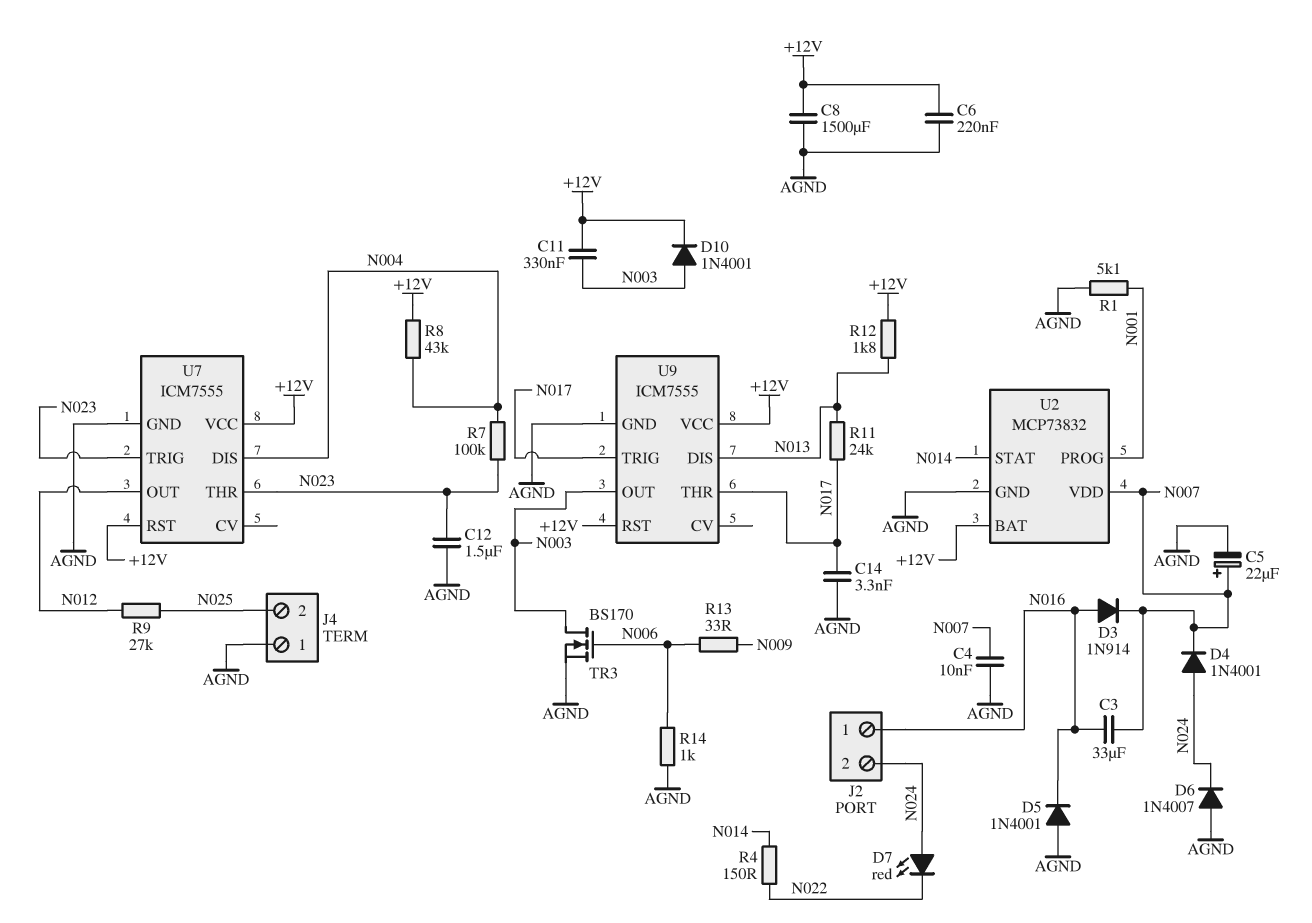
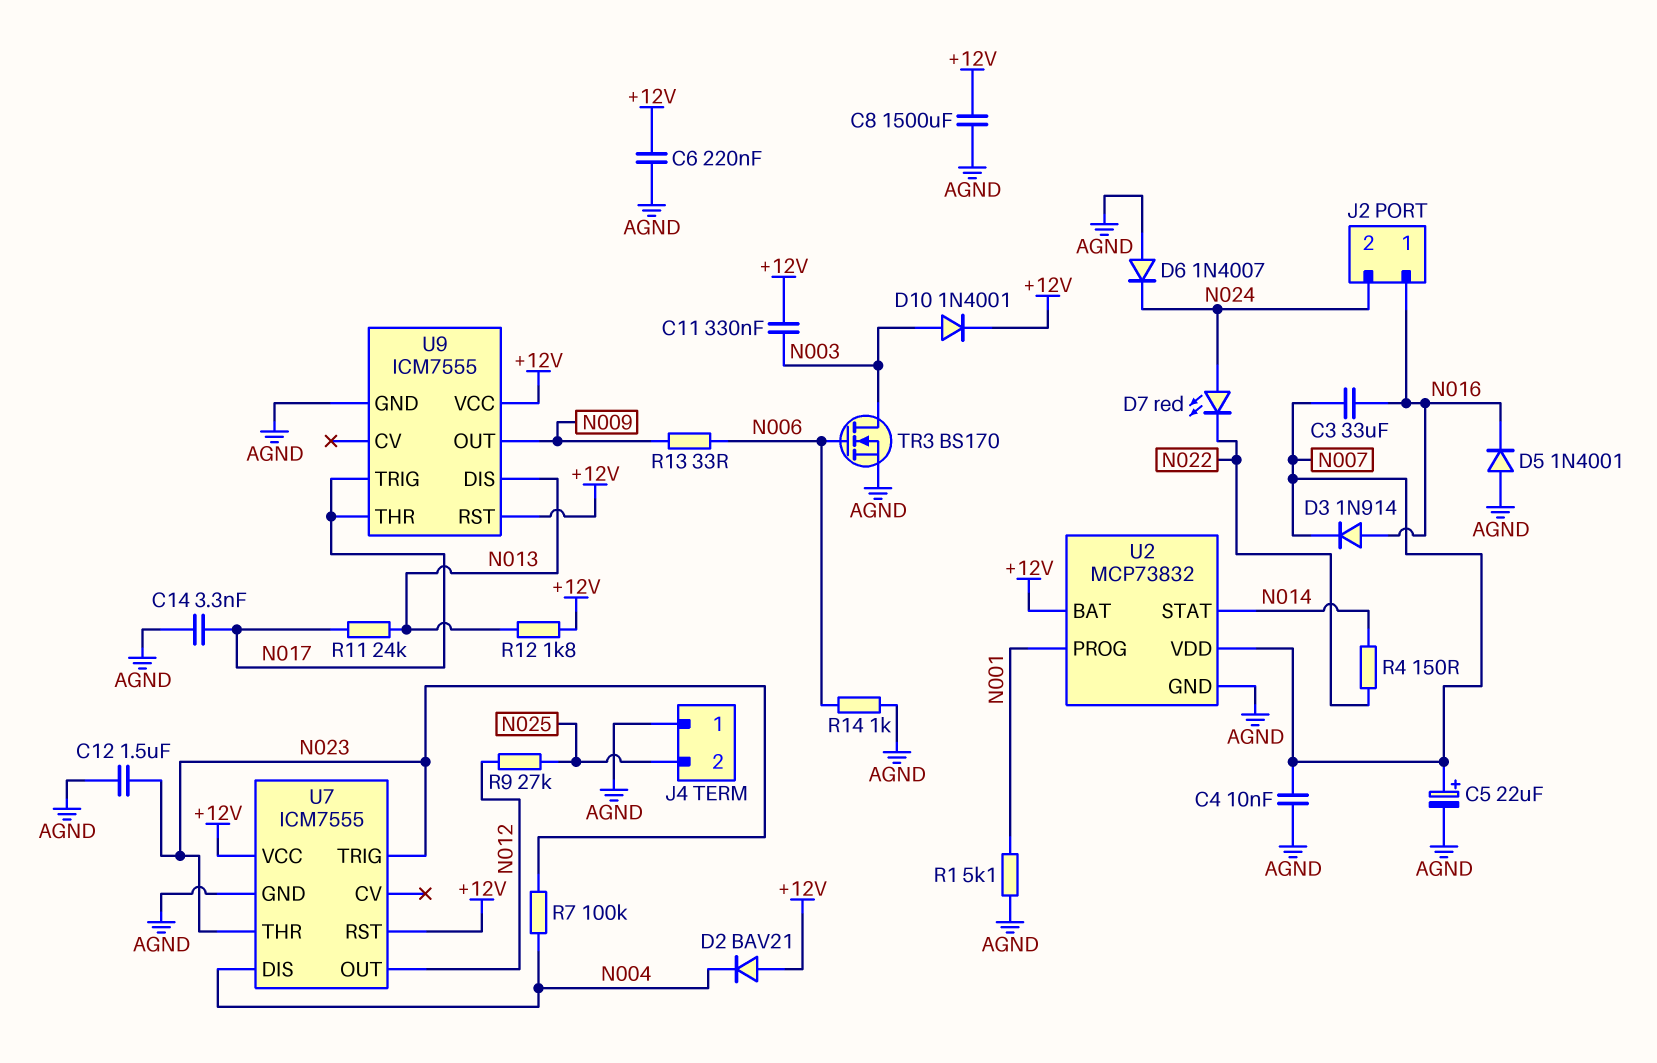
D2: none -> diode BAV21 (A +12V, K N004)
D4: diode 1N4001 (A N024, K N007) -> none
R8: 43k (+12V, N004) -> none
U9 pin OUT: N003 -> N009

